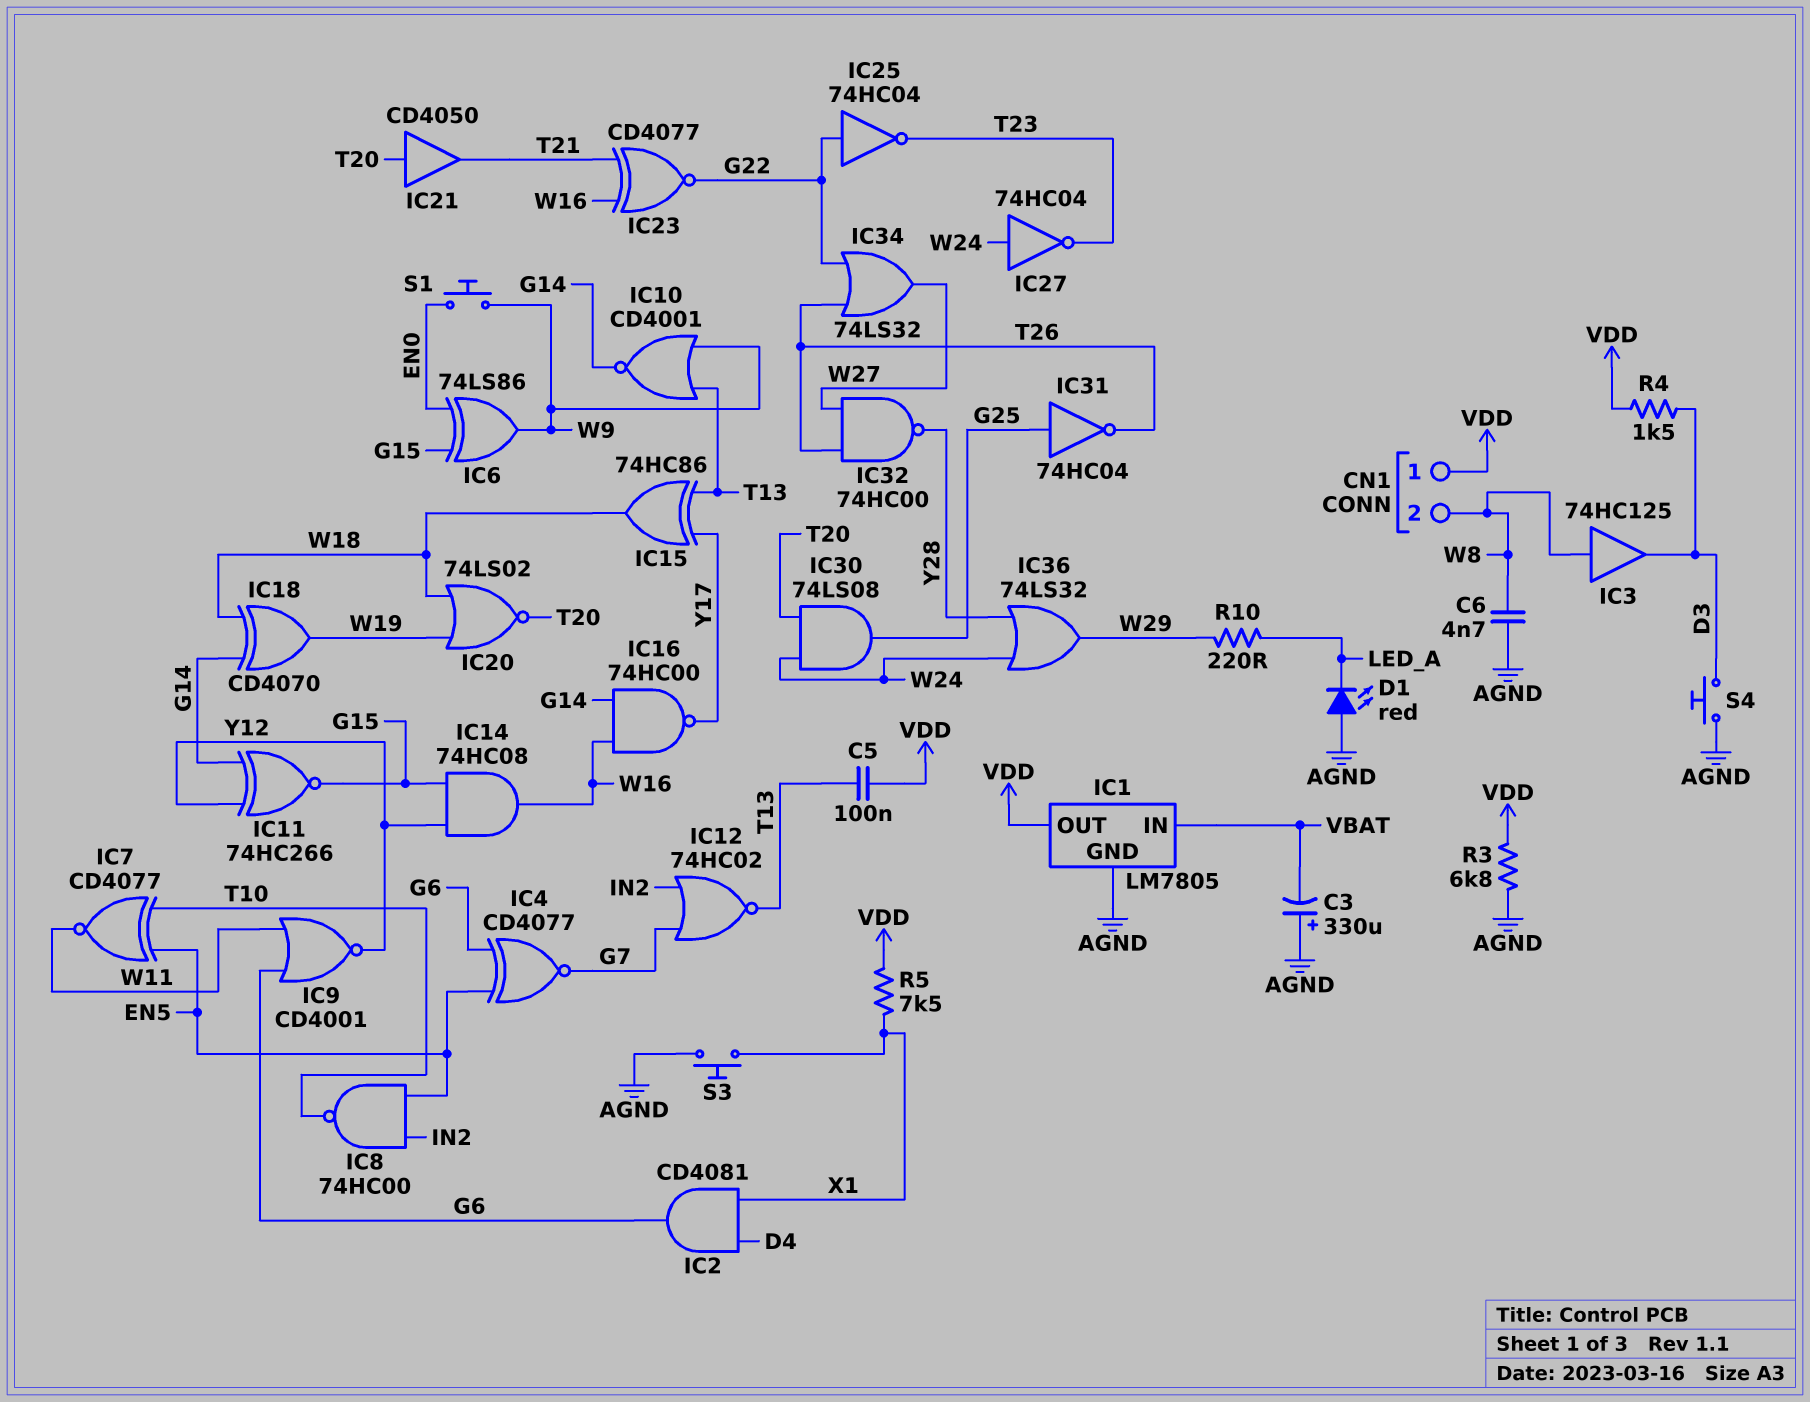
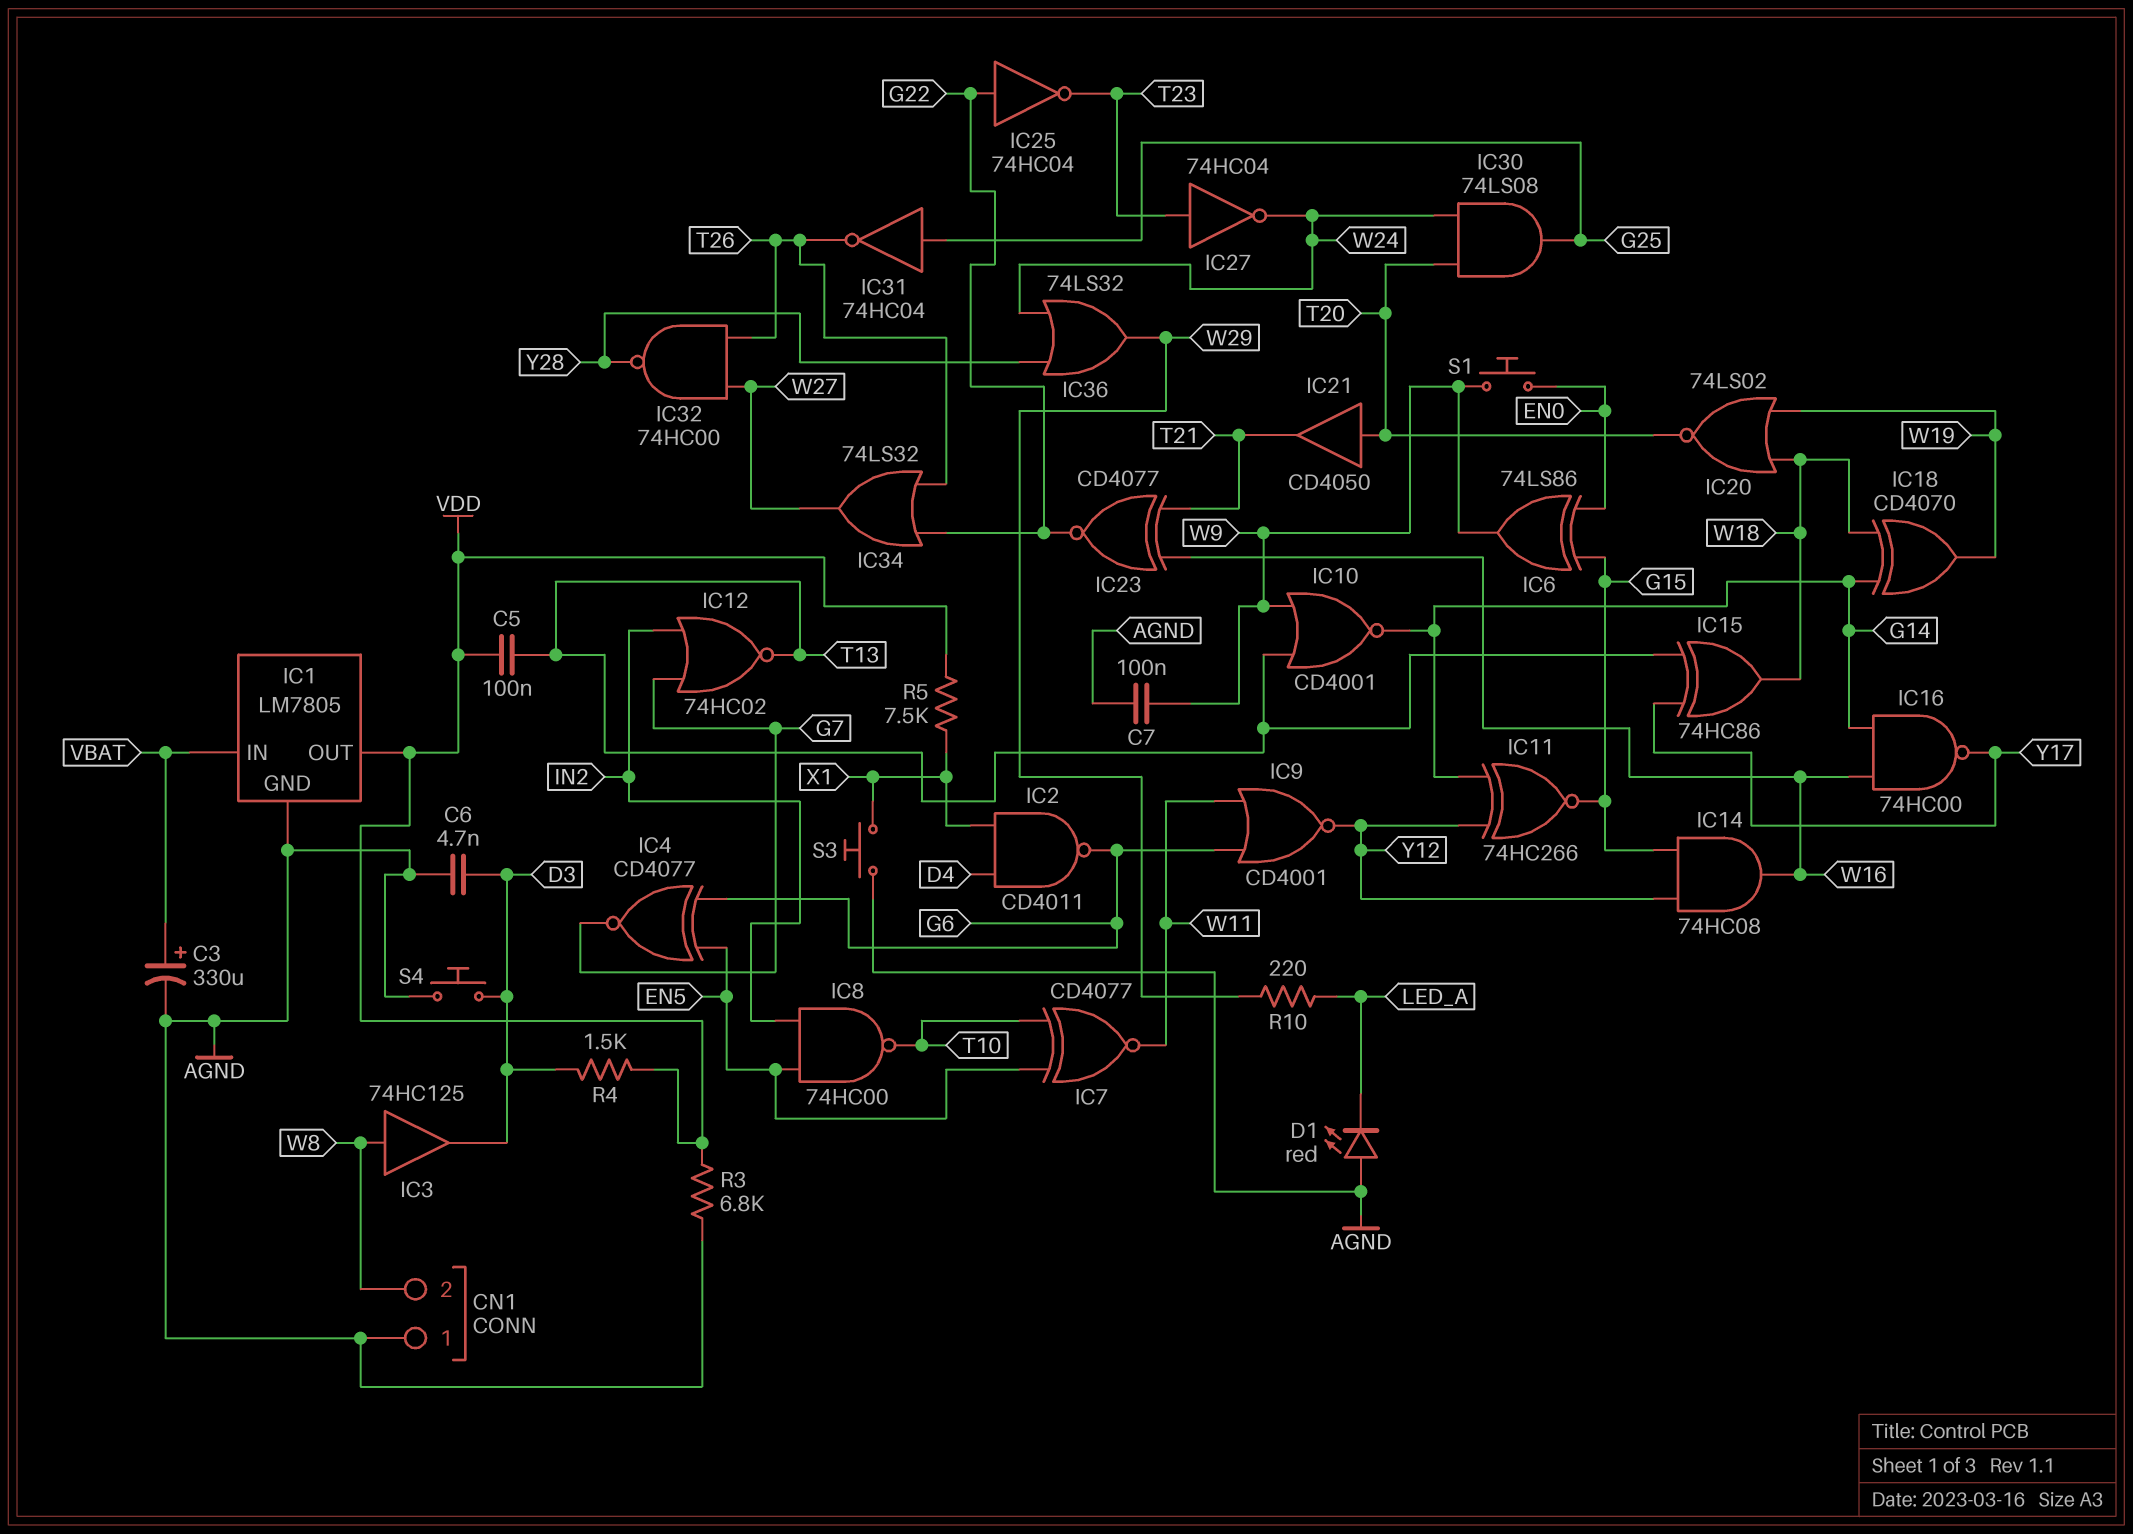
C3: 330uF (plus AGND, minus VBAT) -> 330uF (plus VBAT, minus AGND)
C6: 4.7nF (AGND, W8) -> 4.7nF (AGND, D3)
C7: none -> 100nF (AGND, W9)
CN1 pin 1: VDD -> AGND
IC2: AND CD4081 (in D4, in X1, out G6) -> NAND CD4011 (in D4, in X1, out G6)
IC27: NOT 74HC04 (in W24, out T23) -> NOT 74HC04 (in T23, out W24)

